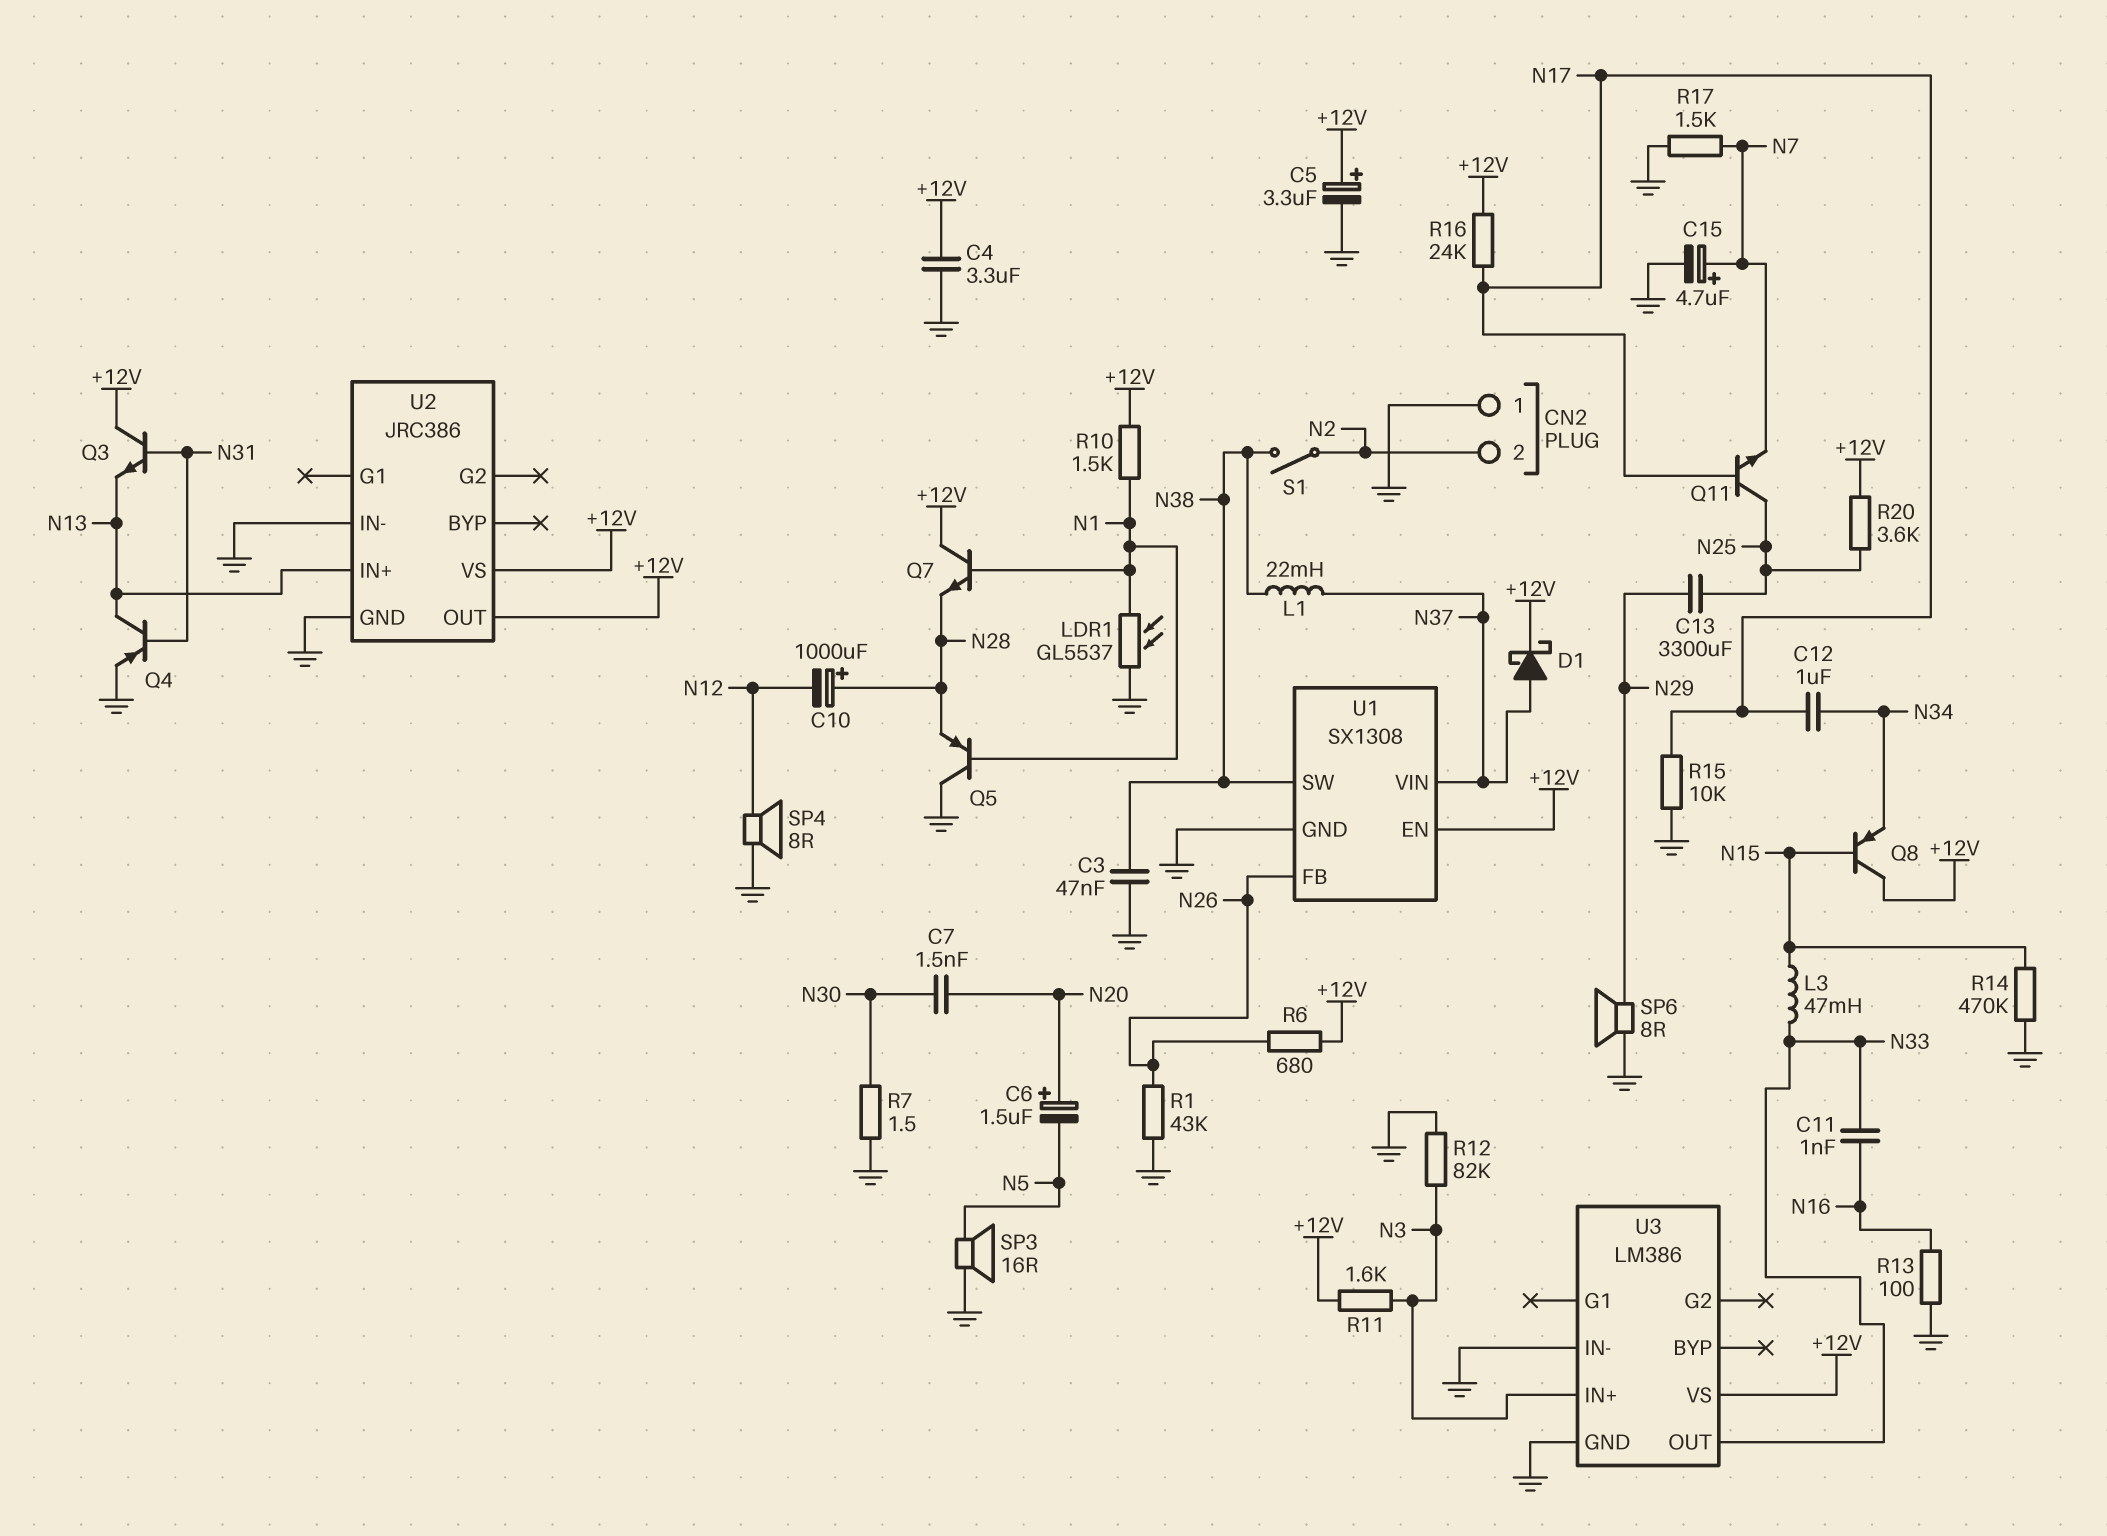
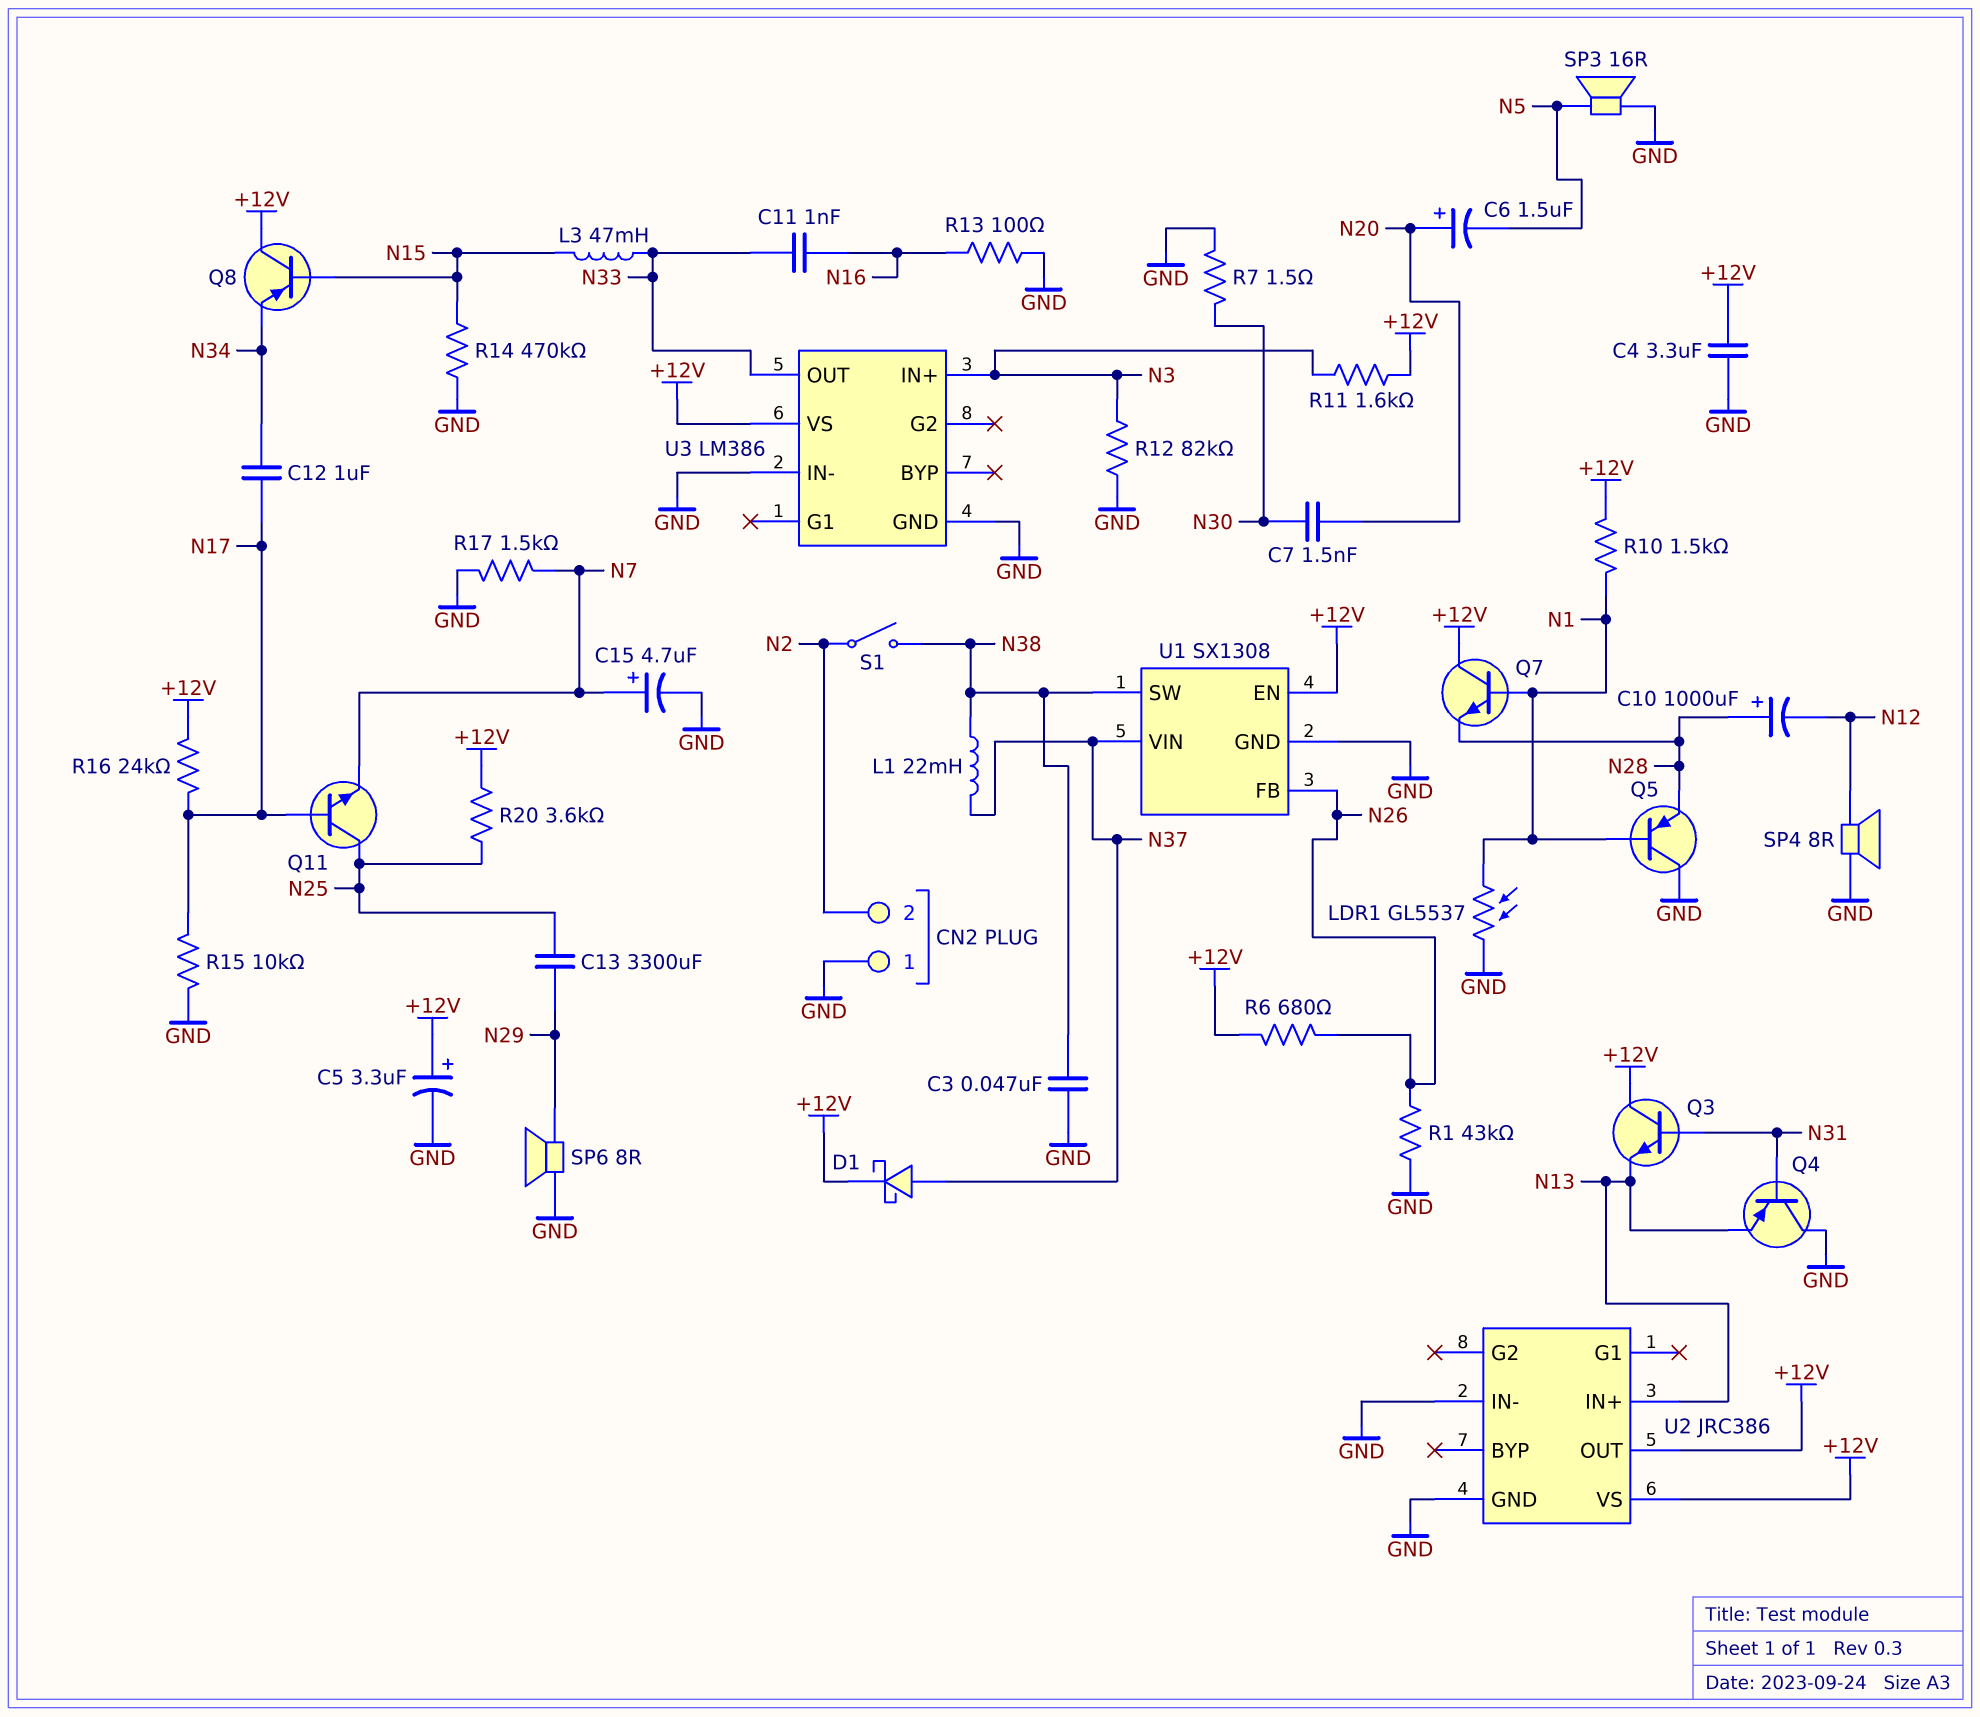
Q4: PNP (B N31, C N13, E GND) -> PNP (B N31, C GND, E N13)

